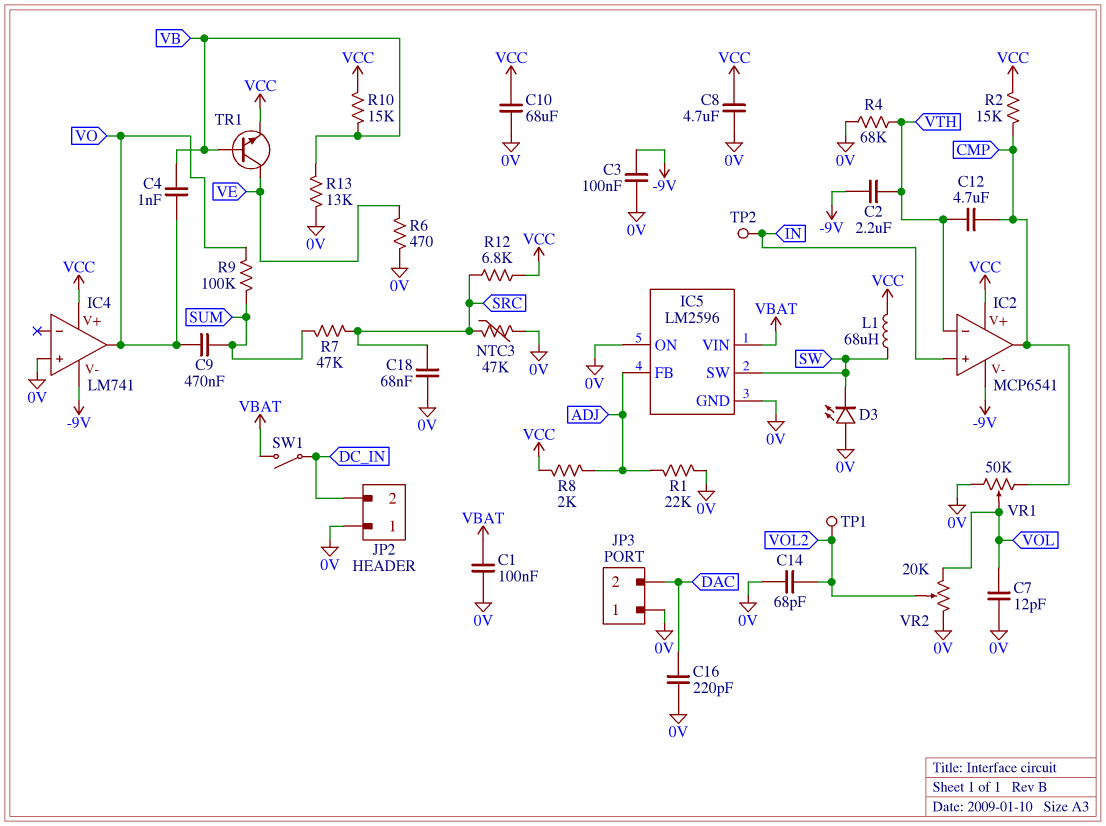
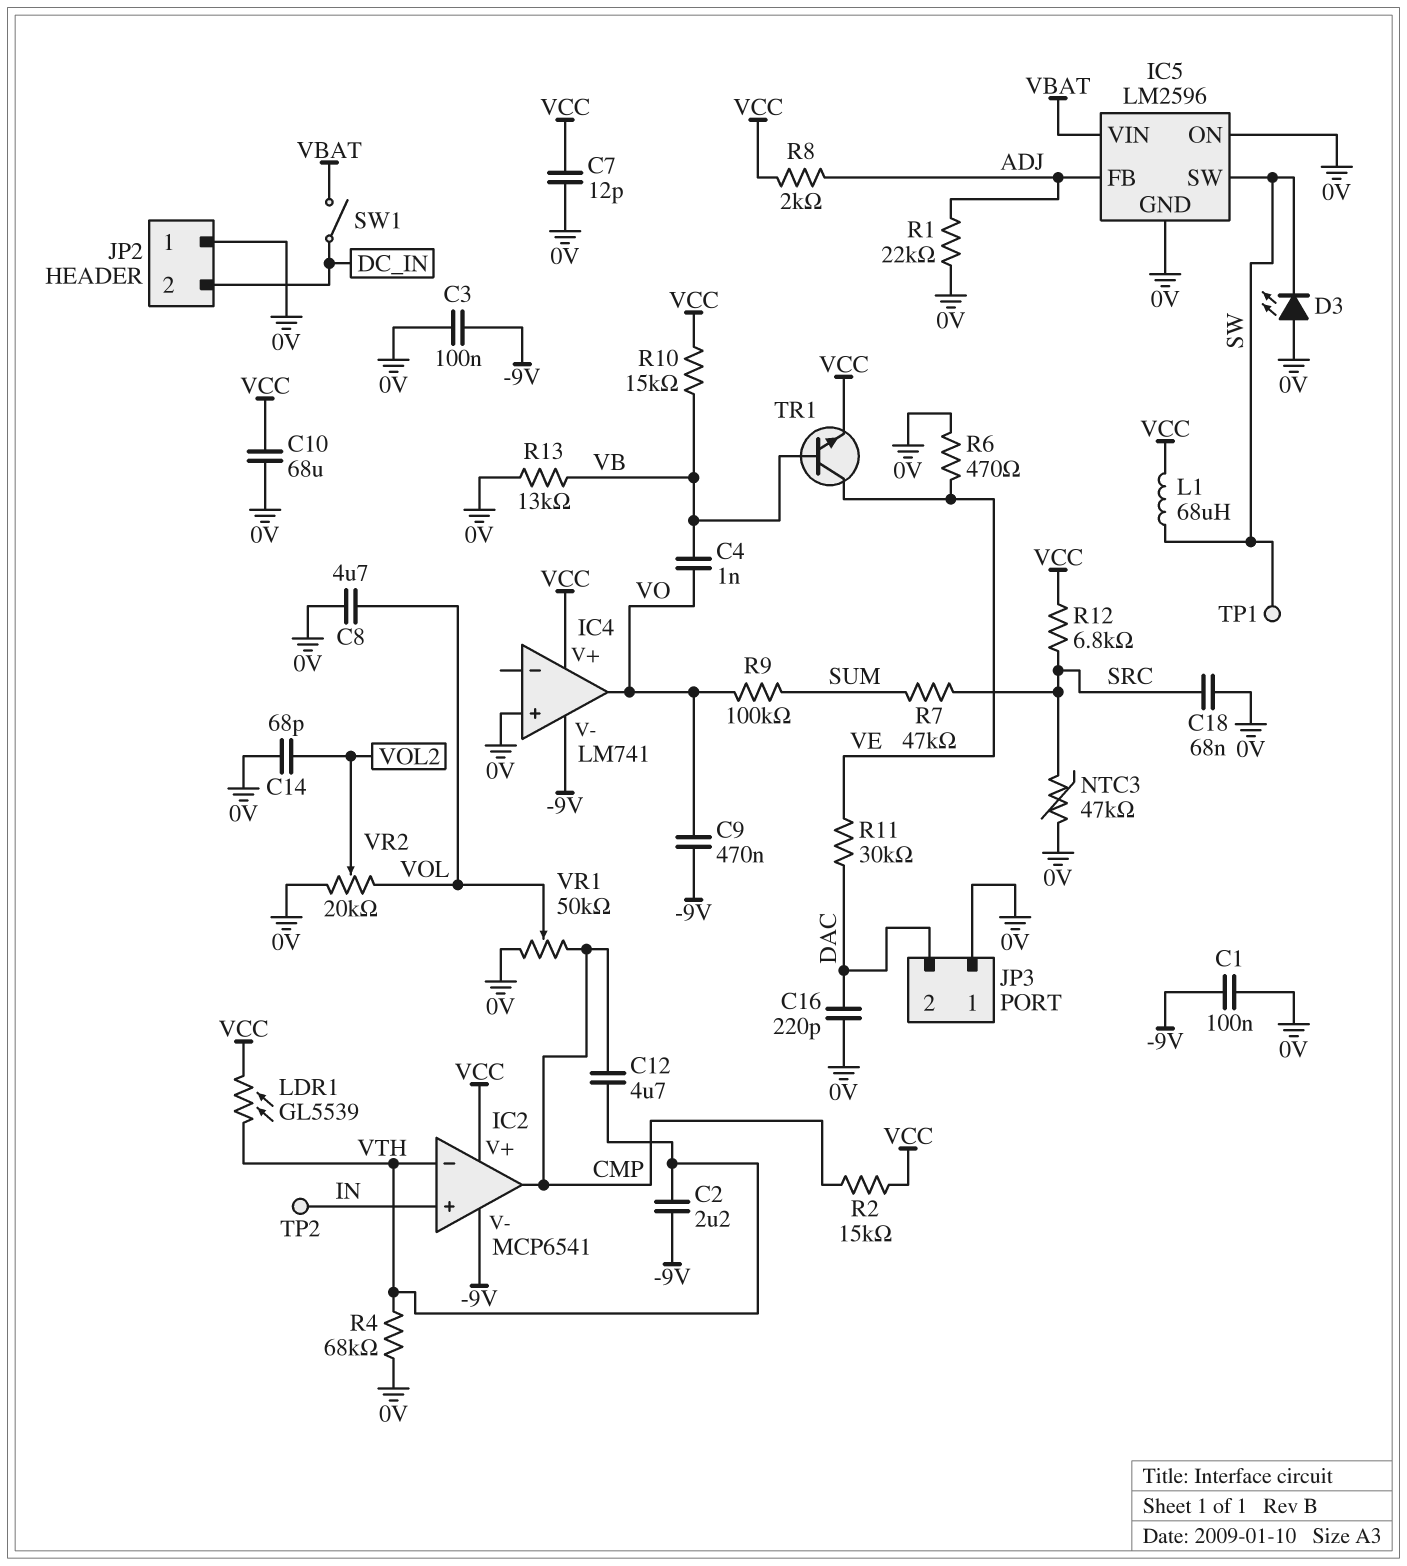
C1: 100nF (0V, VBAT) -> 100nF (-9V, 0V)
C7: 12pF (0V, VOL) -> 12pF (0V, VCC)
C8: 4.7uF (0V, VCC) -> 4.7uF (0V, VOL)
C9: 470nF (SUM, VO) -> 470nF (-9V, VO)
LDR1: none -> GL5539 (VCC, VTH)
R11: none -> 30k (DAC, VE)
TP1: test point (VOL2) -> test point (SW)

